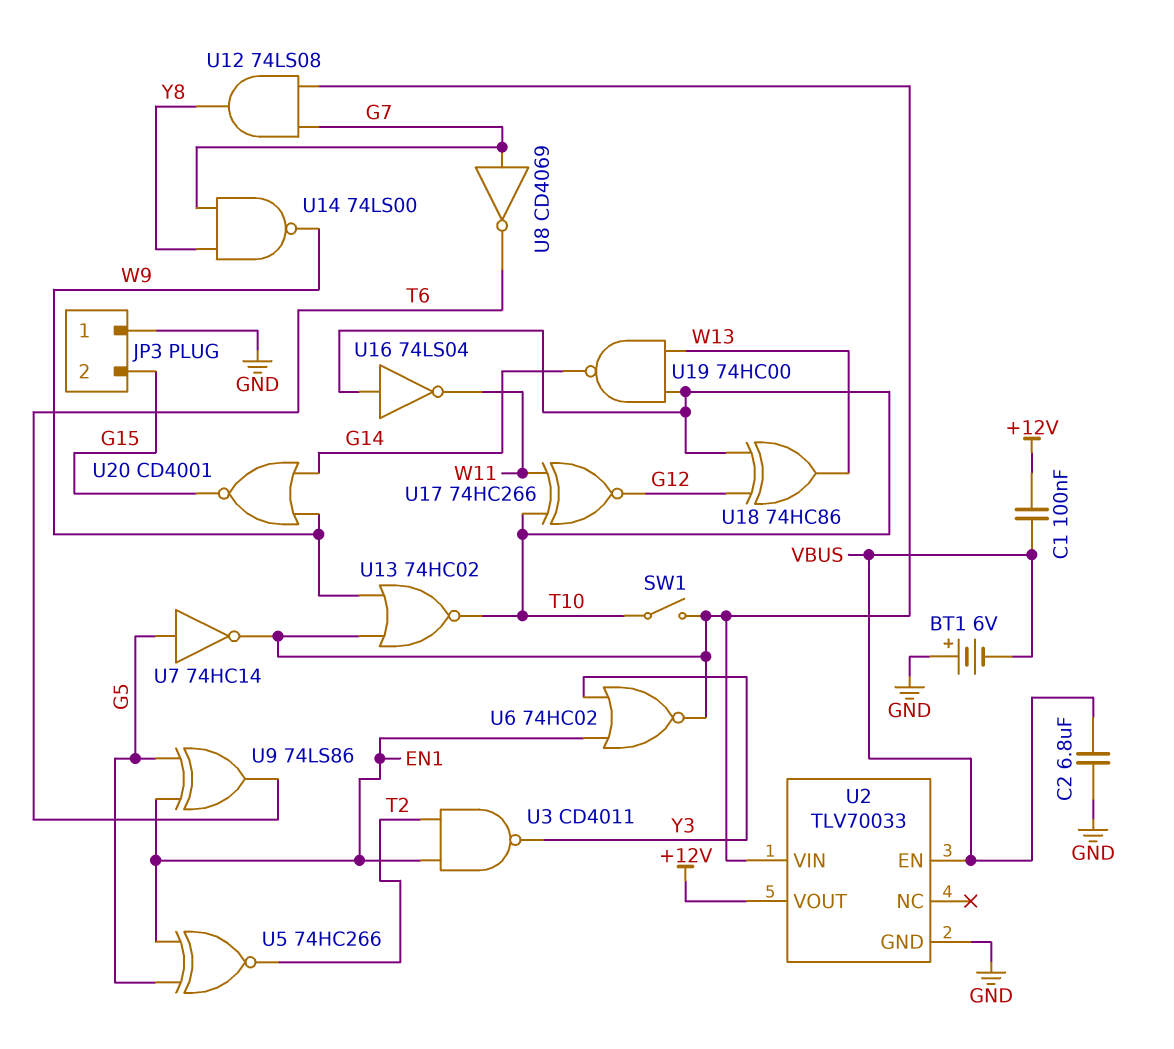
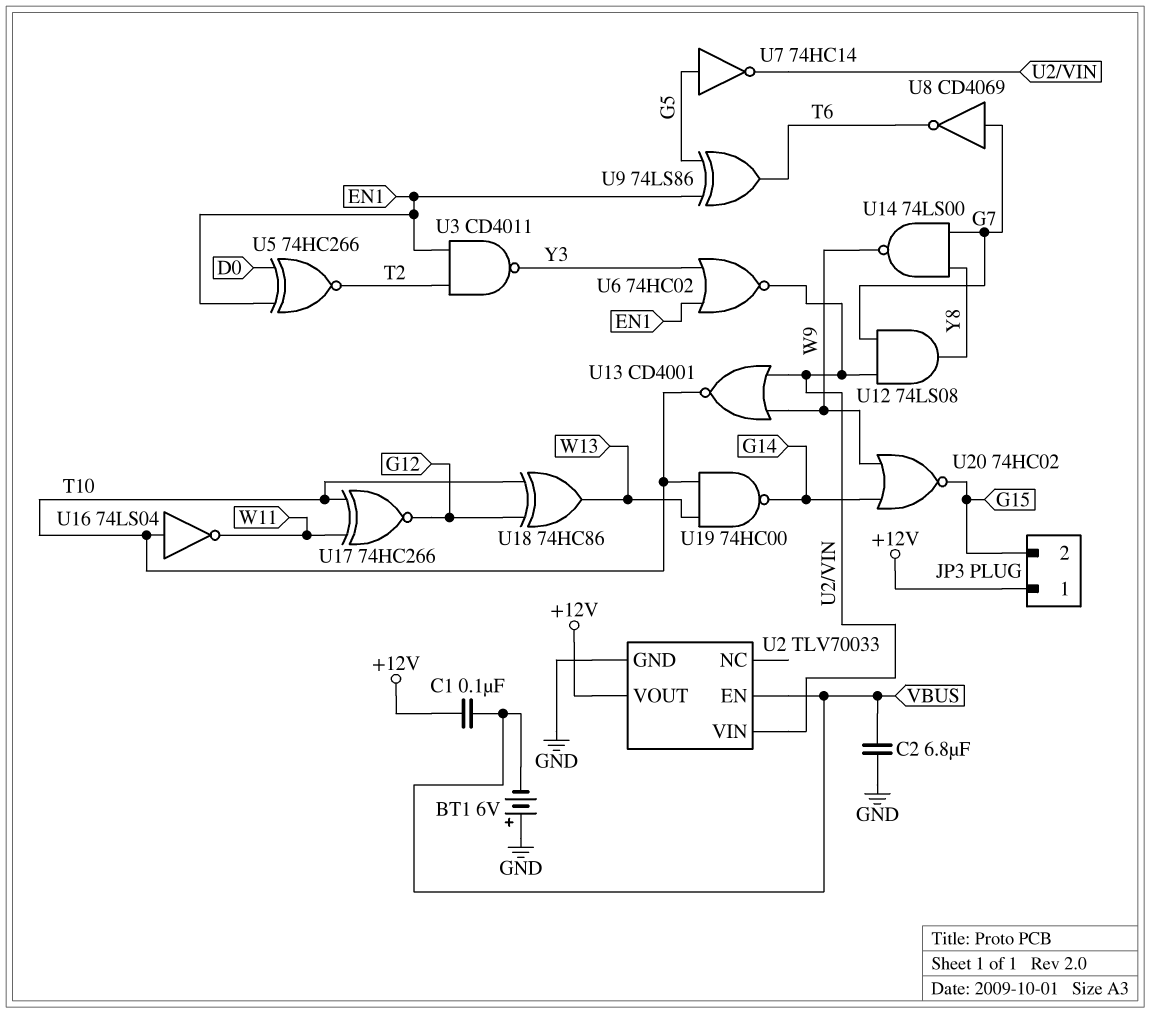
JP3 pin 1: GND -> +12V
SW1: switch (T10, U2/VIN) -> none
U5: XNOR 74HC266 (in EN1, in G5, out T2) -> XNOR 74HC266 (in D0, in EN1, out T2)
U13: NOR 74HC02 (in U2/VIN, in W9, out T10) -> NOR CD4001 (in U2/VIN, in W9, out T10)
U20: NOR CD4001 (in G14, in W9, out G15) -> NOR 74HC02 (in G14, in W9, out G15)

